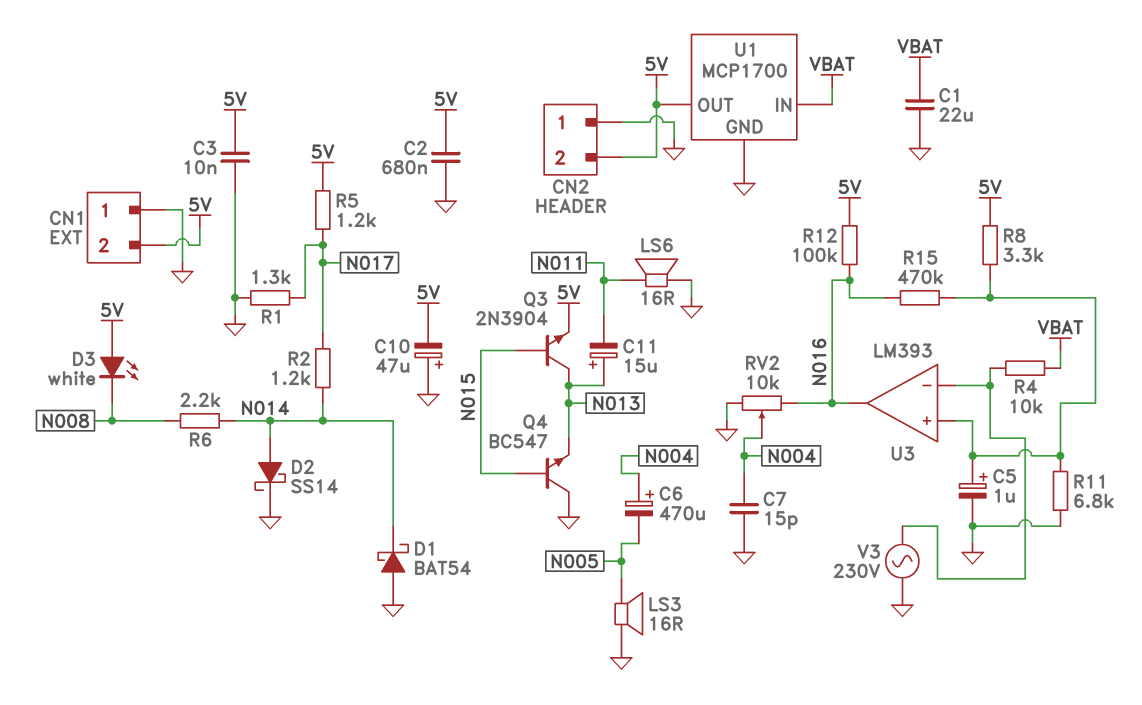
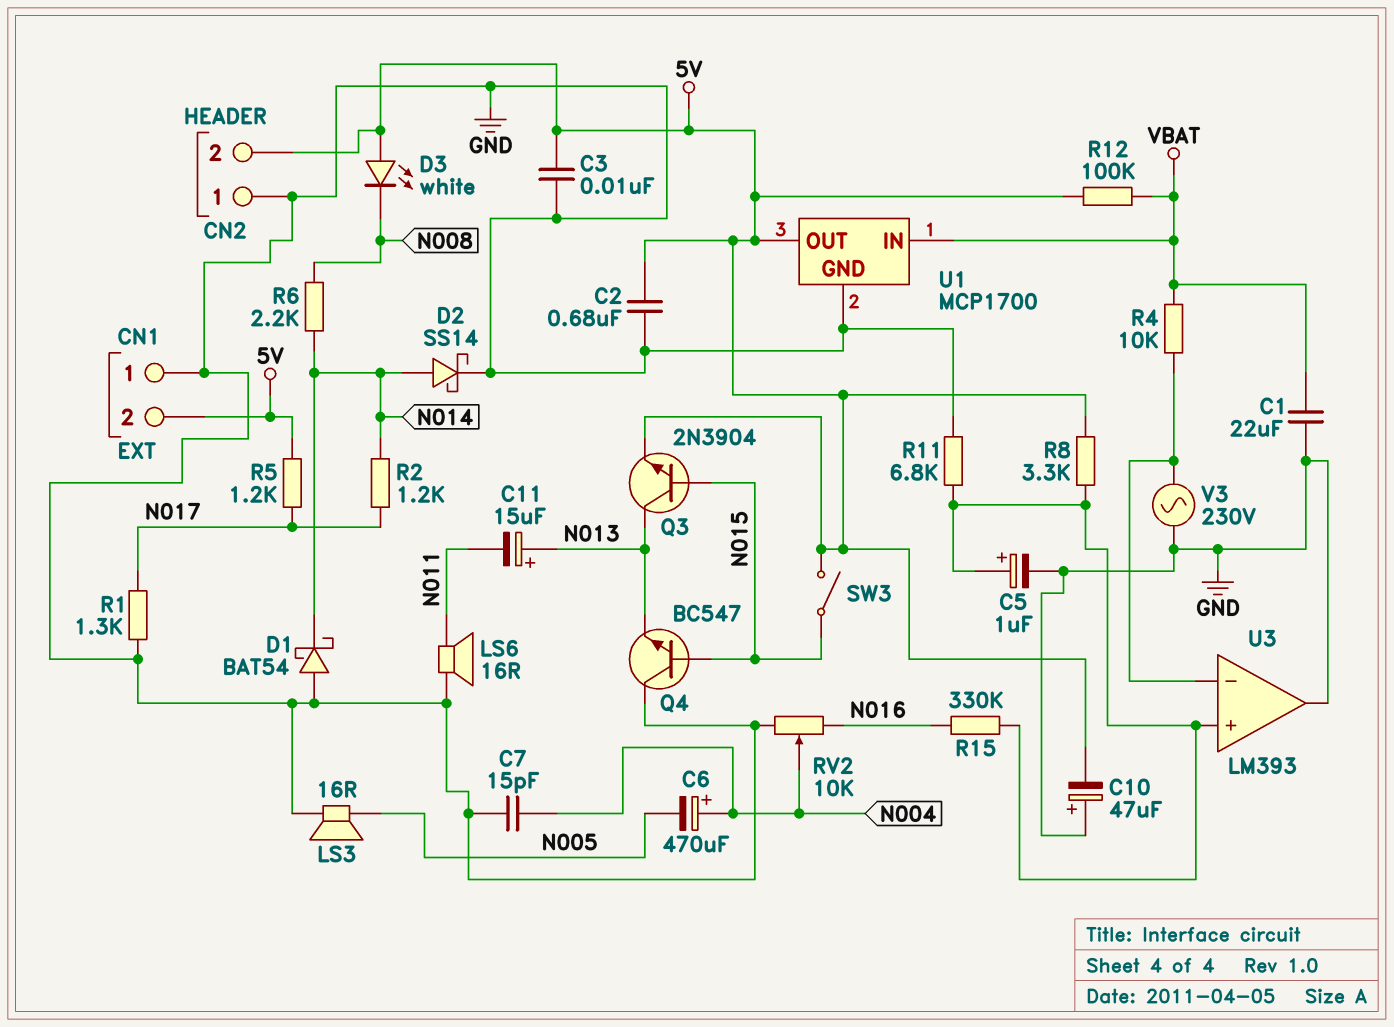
R12: 100k (5V, N016) -> 100k (5V, VBAT)
R15: 470k (N016, U3/in+) -> 330k (N016, U3/in+)
SW3: none -> switch (5V, N015)
U3 pin out: N016 -> GND

